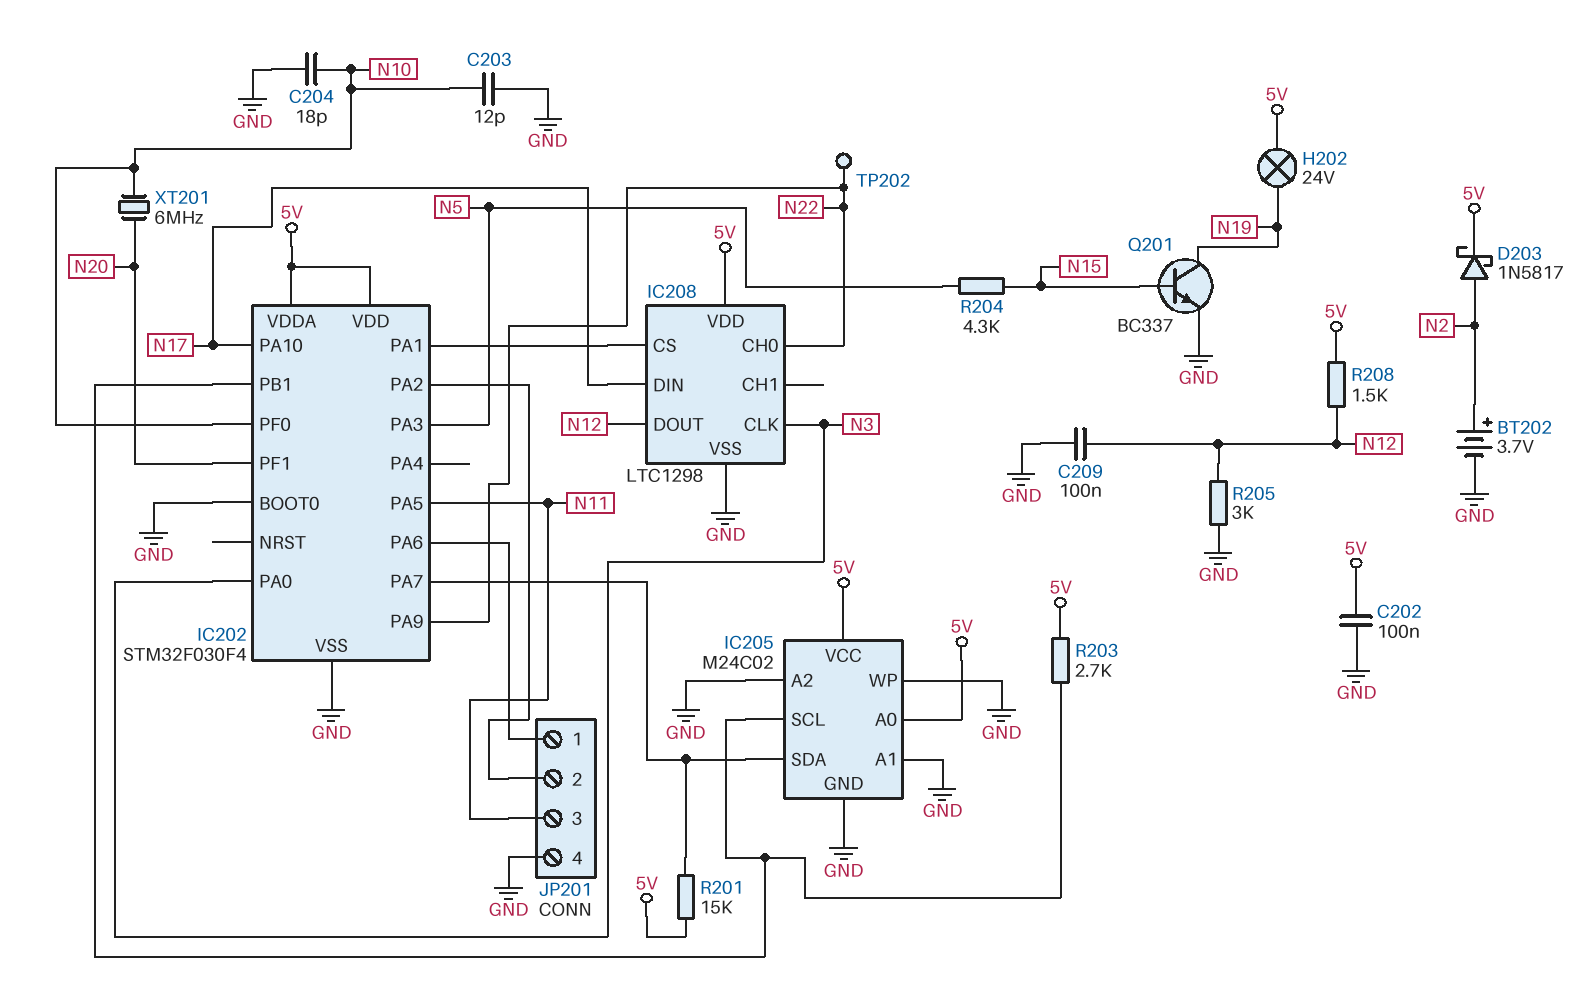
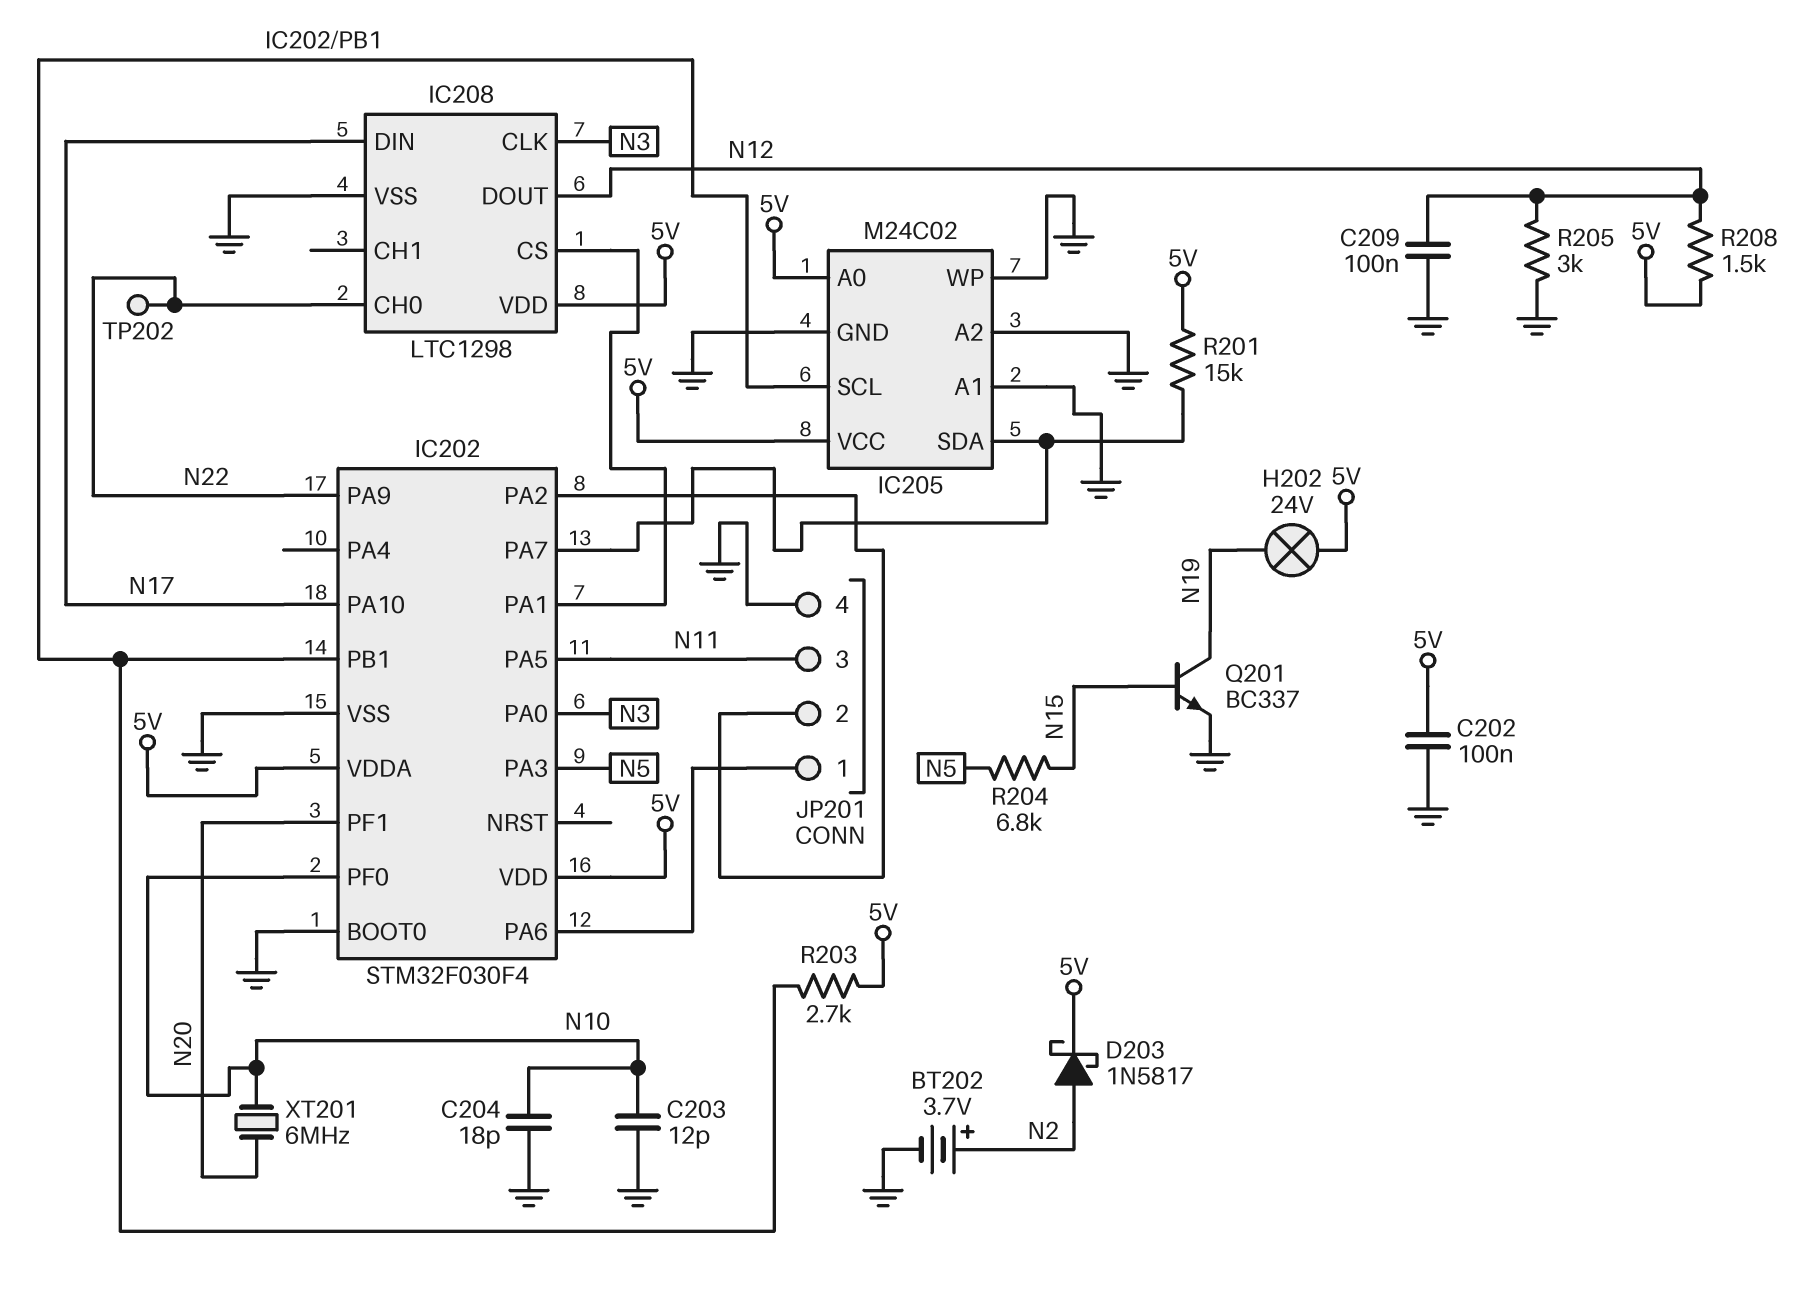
R204: 4.3k (N5, N15) -> 6.8k (N5, N15)

